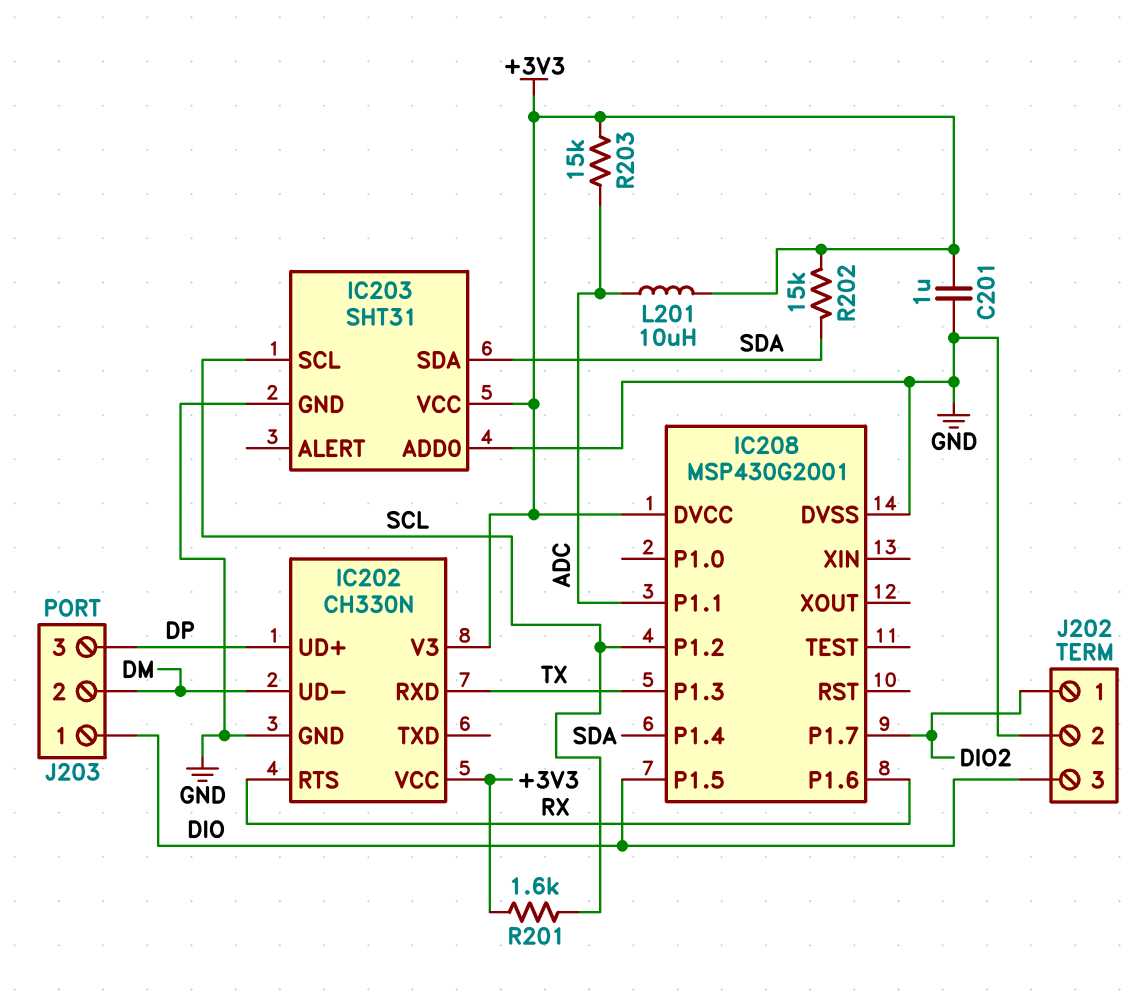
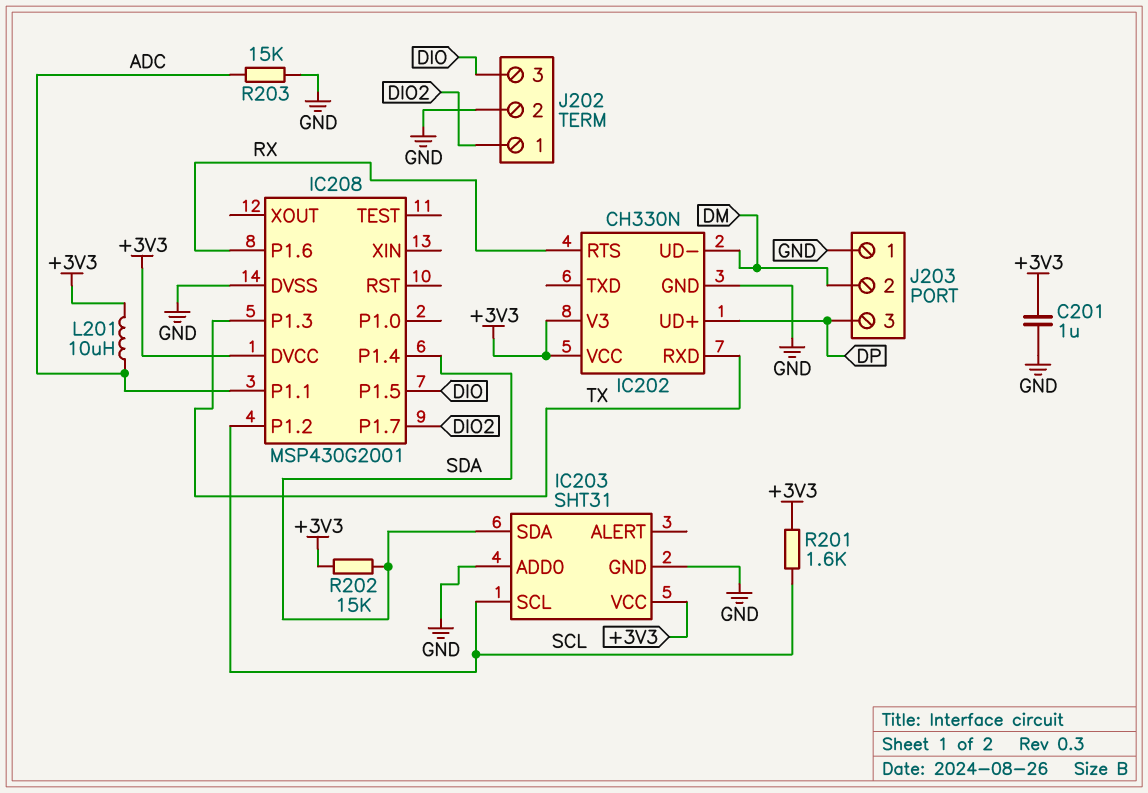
J203 pin 1: DIO -> GND
R203: 15k (+3V3, ADC) -> 15k (ADC, GND)

